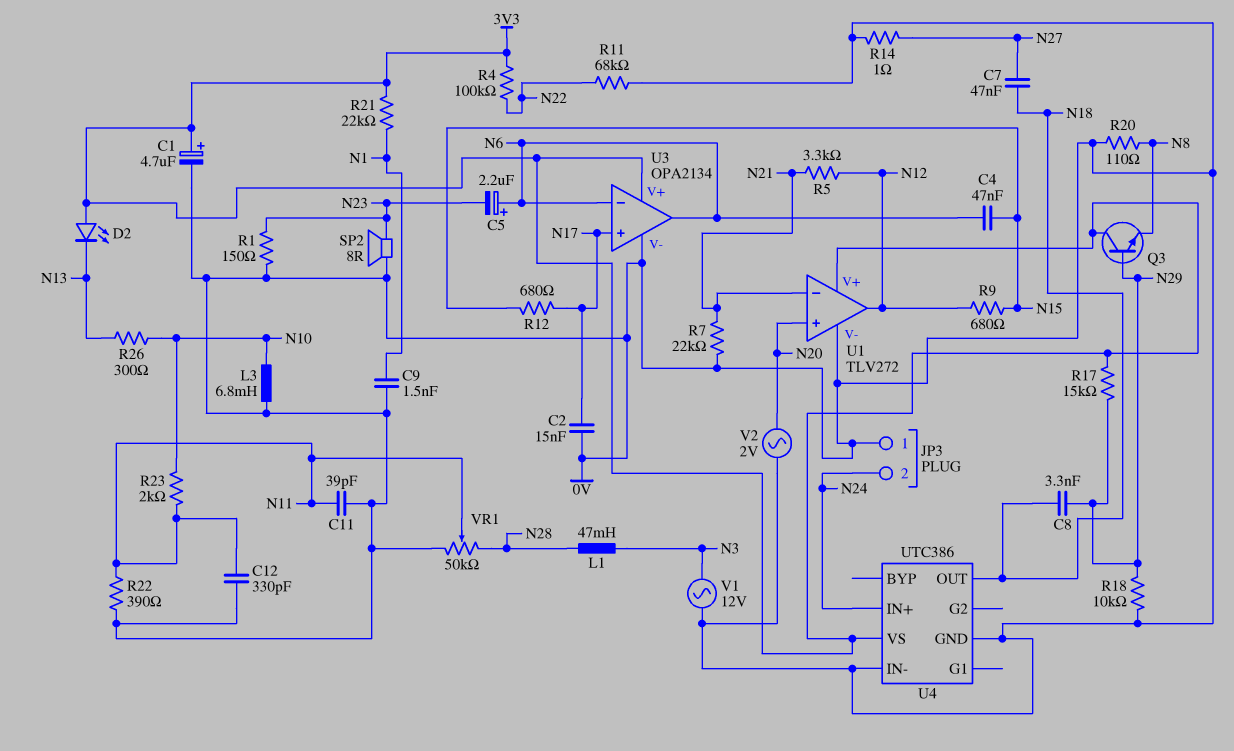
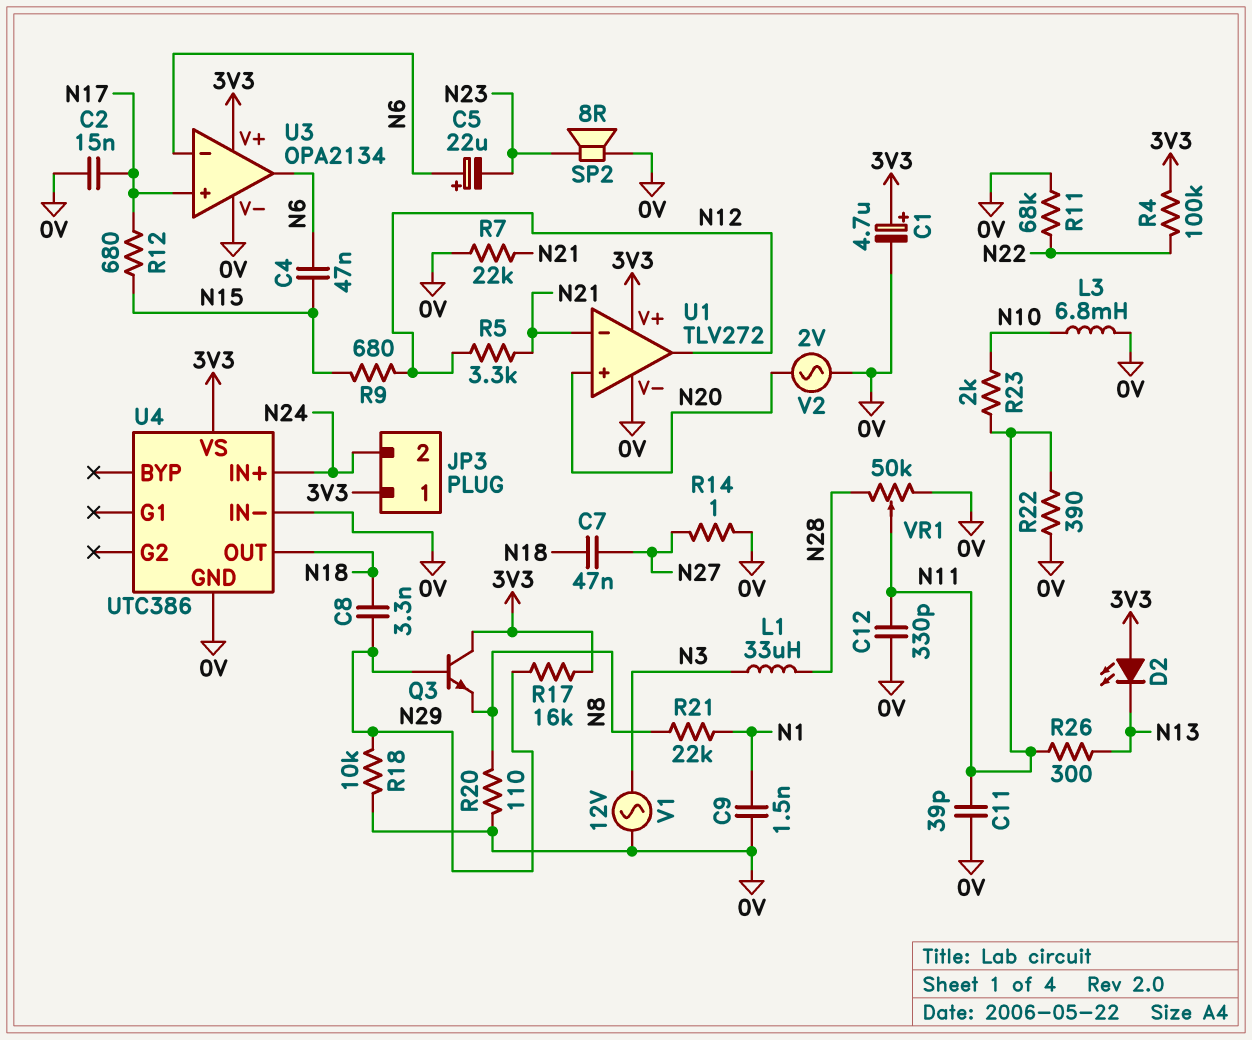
C5: 2.2uF (plus N6, minus N23) -> 22uF (plus N6, minus N23)
JP3 pin 1: 0V -> 3V3
L1: 47mH (N3, N28) -> 33uH (N3, N28)
R1: 150 (0V, N23) -> none
R17: 15k (3V3, N29) -> 16k (3V3, N29)
R21: 22k (3V3, N1) -> 22k (N1, N8)
R26: 300 (N10, N13) -> 300 (N11, N13)

